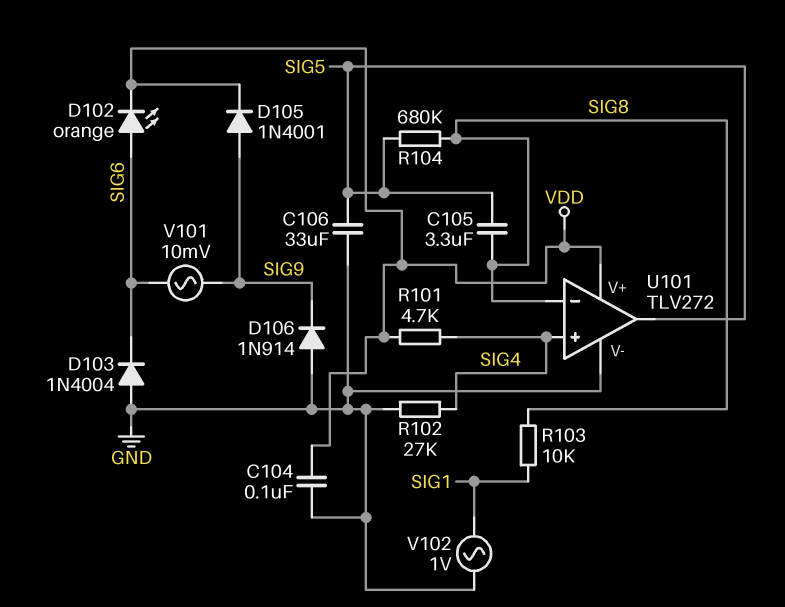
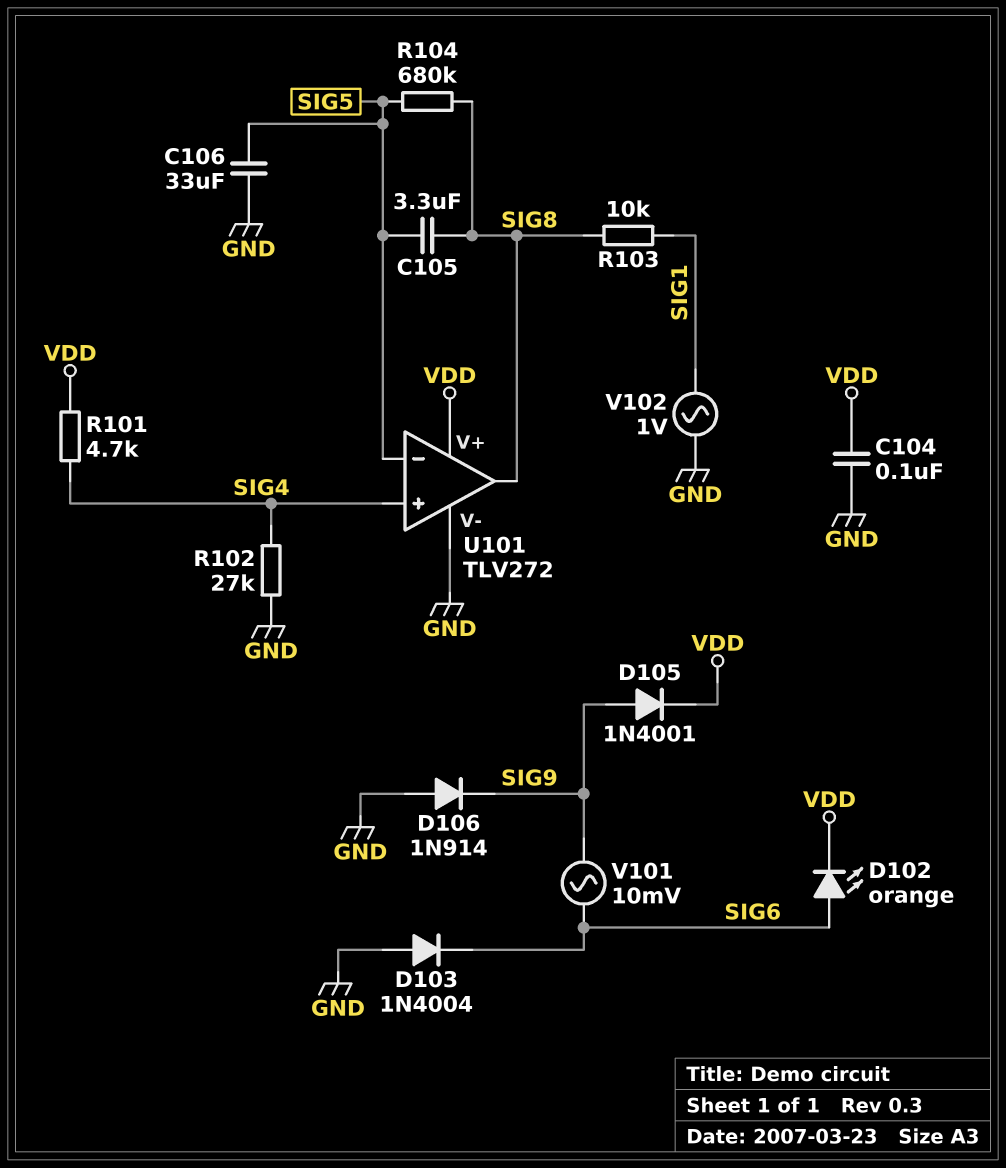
U101 pin in-: SIG8 -> SIG5
U101 pin out: SIG5 -> SIG8

